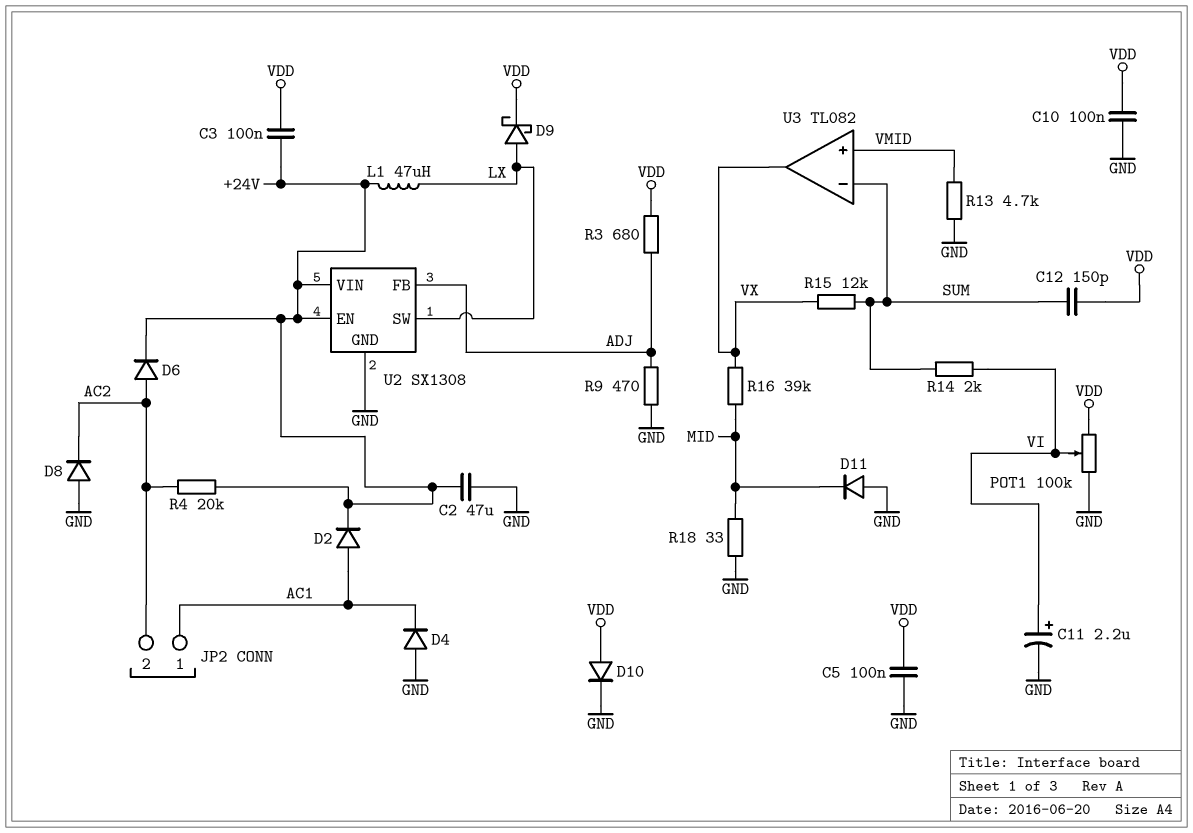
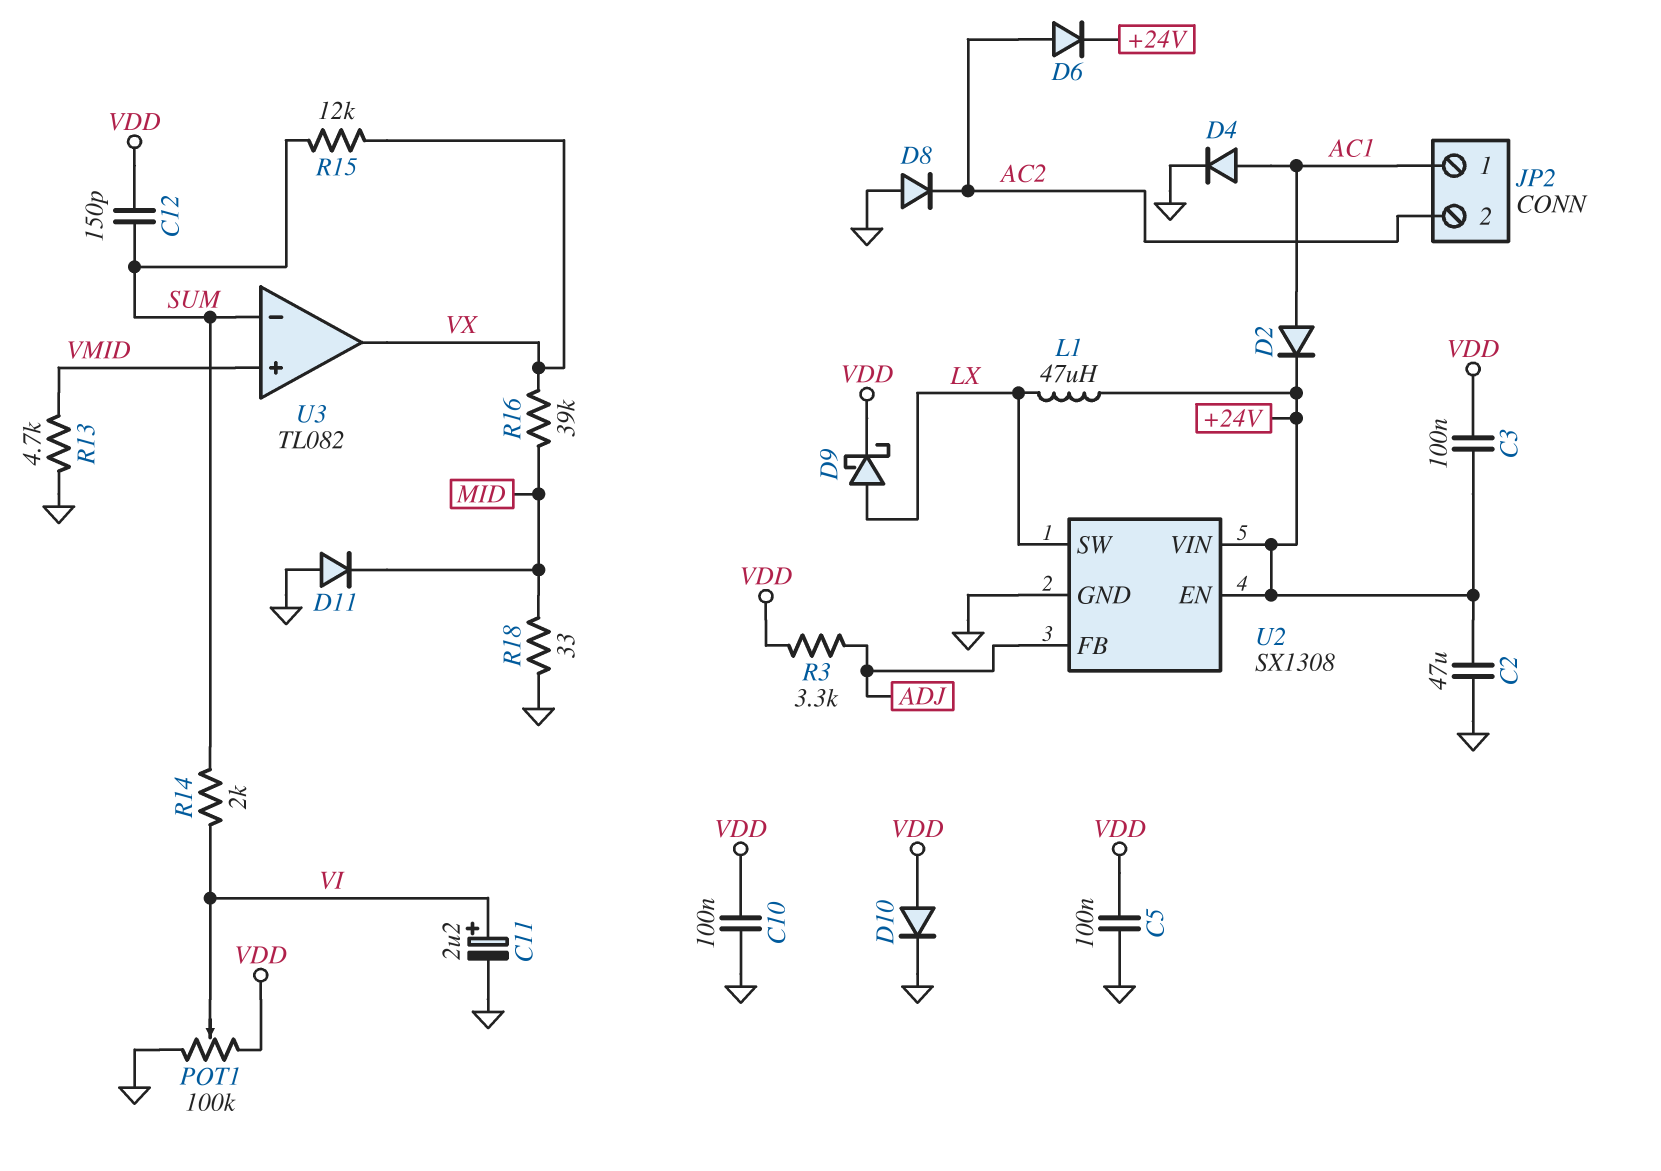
D4: diode (A GND, K AC1) -> diode (A AC1, K GND)
R3: 680 (ADJ, VDD) -> 3.3k (ADJ, VDD)
R4: 20k (+24V, AC2) -> none
R9: 470 (ADJ, GND) -> none

